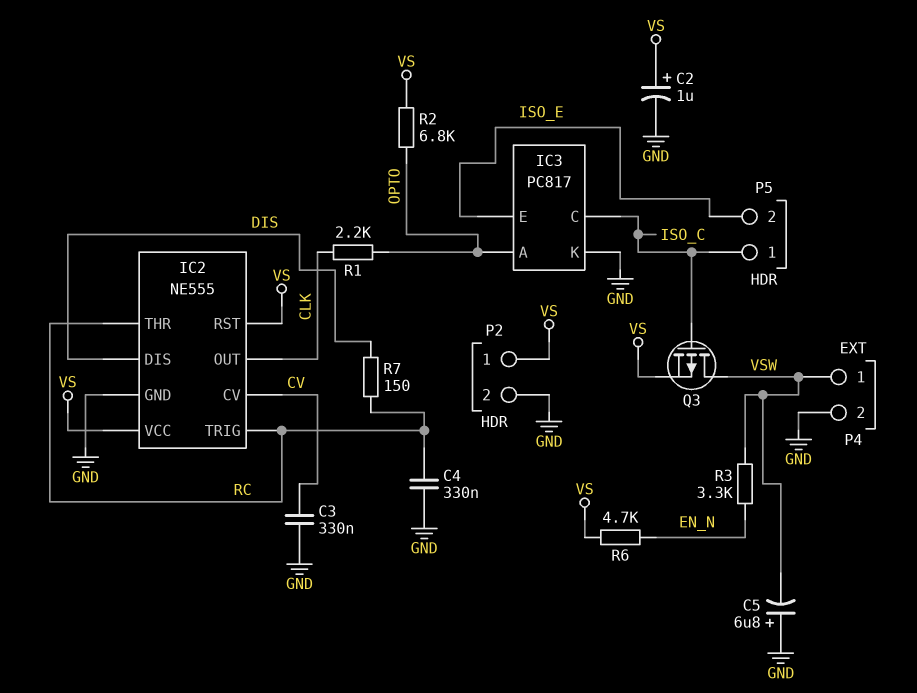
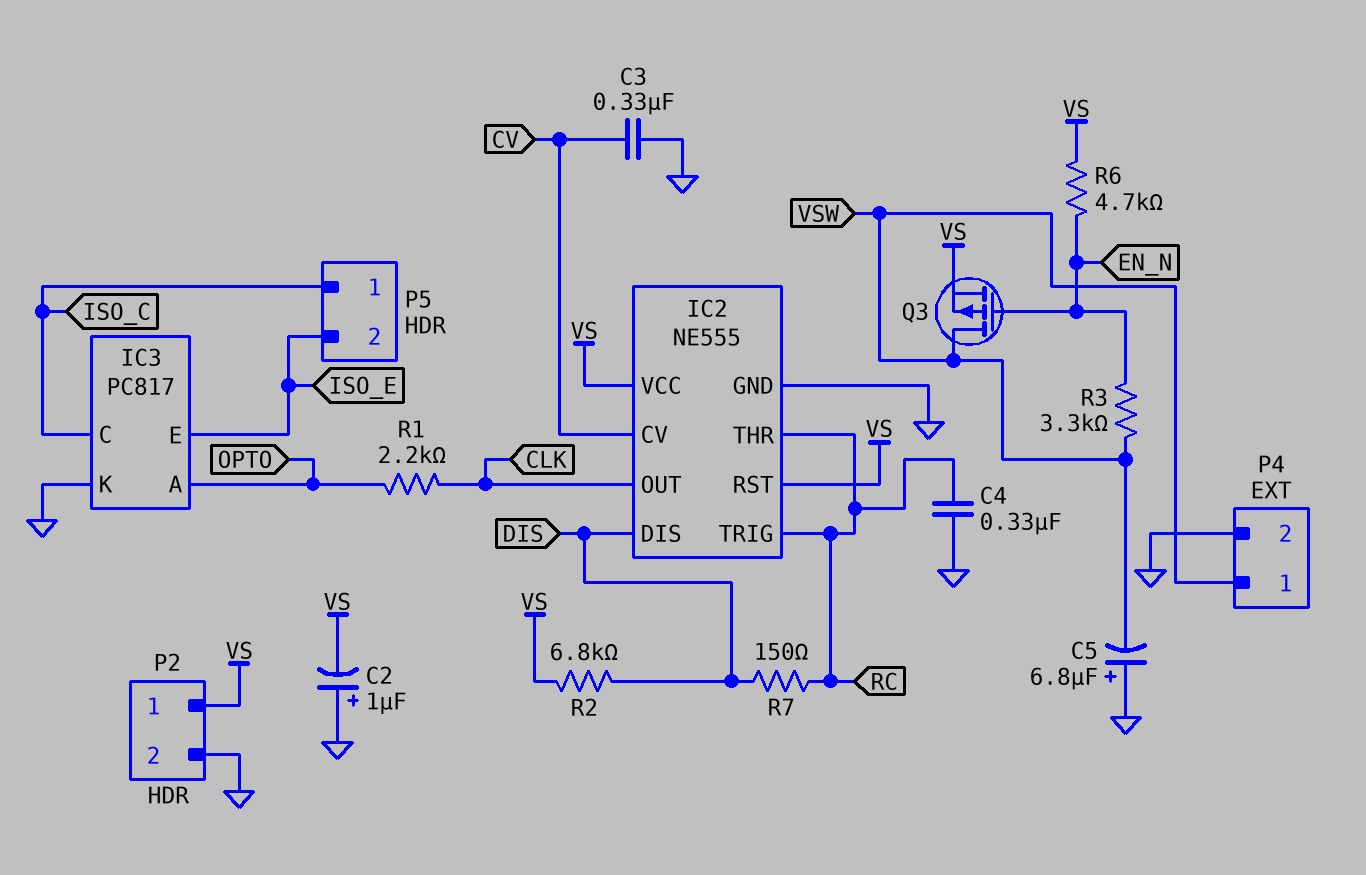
C2: 1uF (plus VS, minus GND) -> 1uF (plus GND, minus VS)
Q3: PMOS (G ISO_C, D VSW, S VS) -> PMOS (G EN_N, D VSW, S VS)
R2: 6.8k (OPTO, VS) -> 6.8k (DIS, VS)

